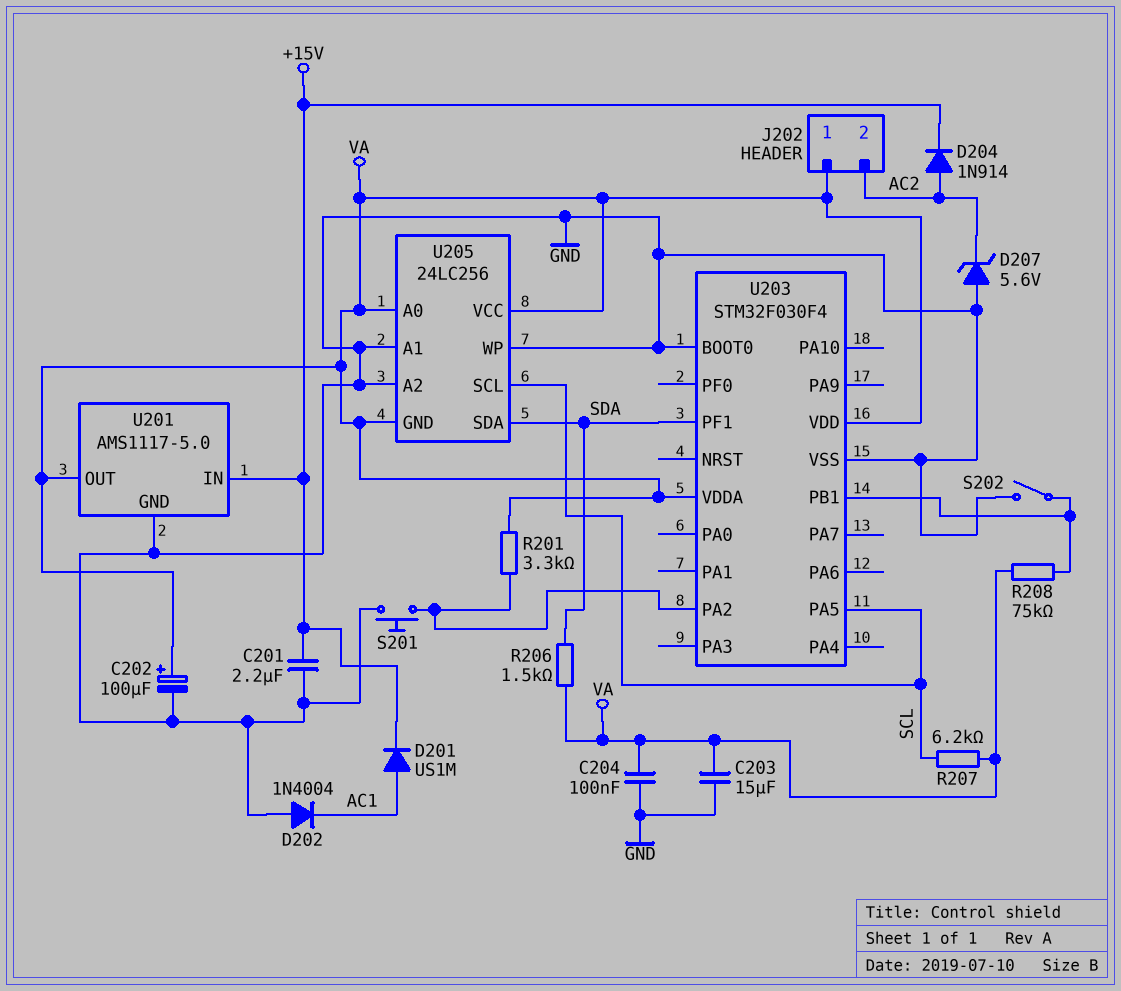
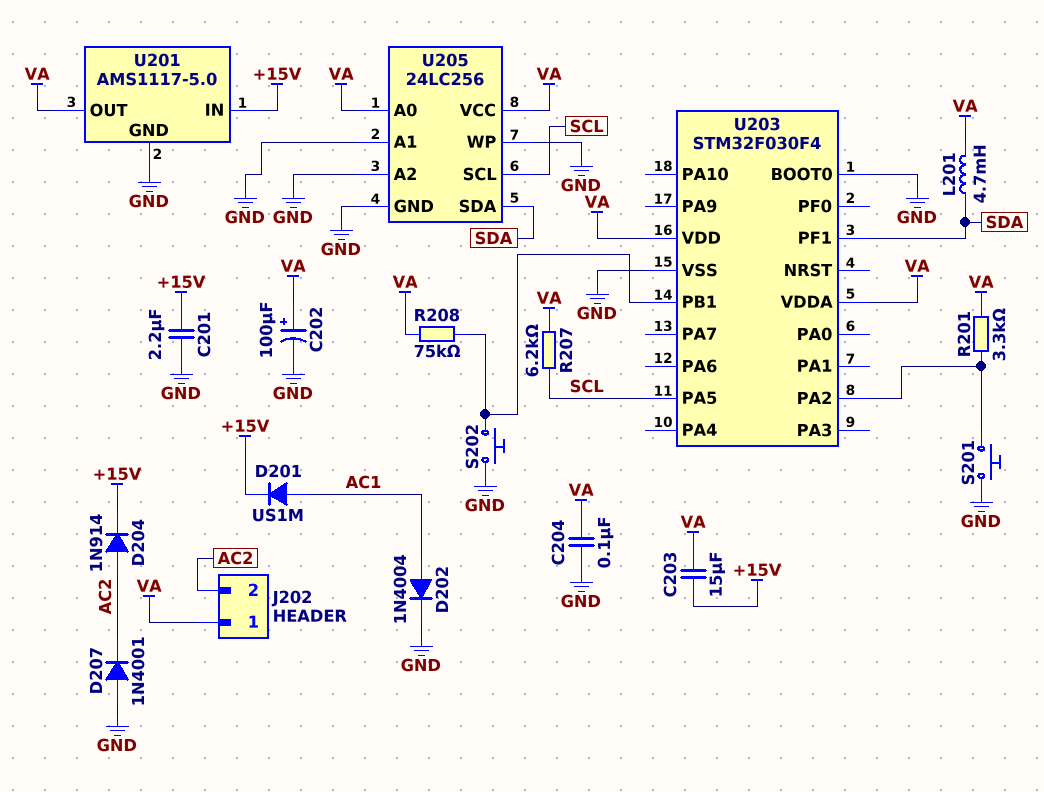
C203: 15uF (GND, VA) -> 15uF (+15V, VA)
D202: diode 1N4004 (A GND, K AC1) -> diode 1N4004 (A AC1, K GND)
D207: zener 5.6V (A GND, K AC2) -> diode 1N4001 (A GND, K AC2)
L201: none -> 4.7mH (SDA, VA)
R206: 1.5k (SDA, VA) -> none
S202: switch (GND, U203/PB1) -> button (GND, U203/PB1)
U205 pin GND: VA -> GND

